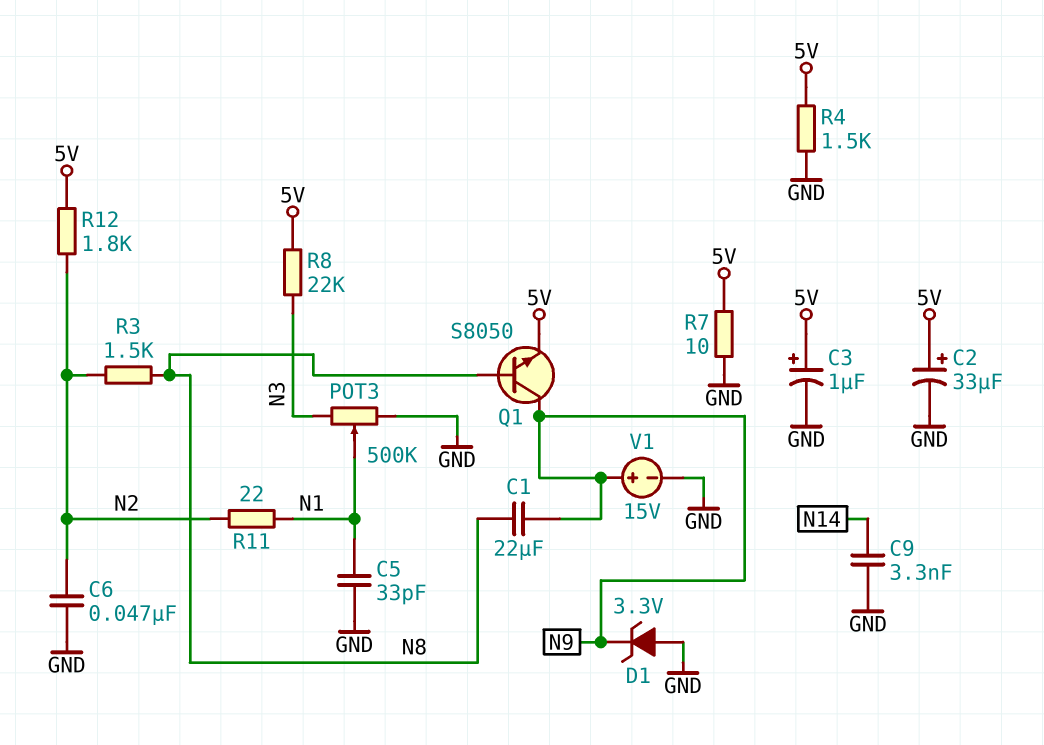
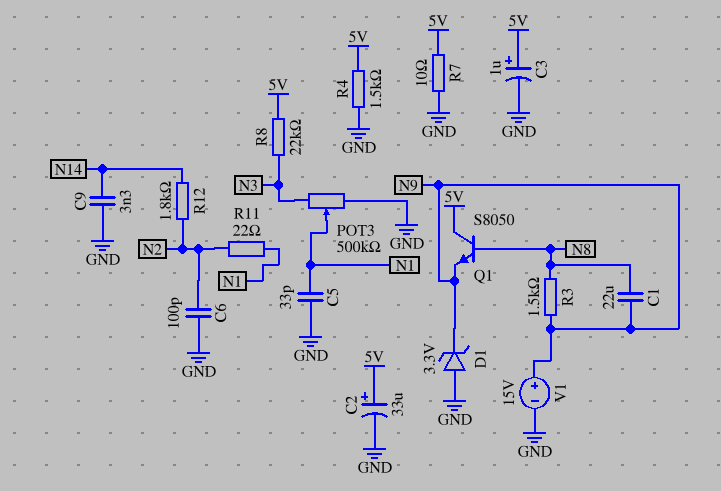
C6: 47nF (GND, N2) -> 100pF (GND, N2)
Q1: NPN S8050 (B N8, C N9, E 5V) -> NPN S8050 (B N8, C 5V, E N9)
R3: 1.5k (N2, N8) -> 1.5k (N8, N9)
R12: 1.8k (5V, N2) -> 1.8k (N2, N14)

